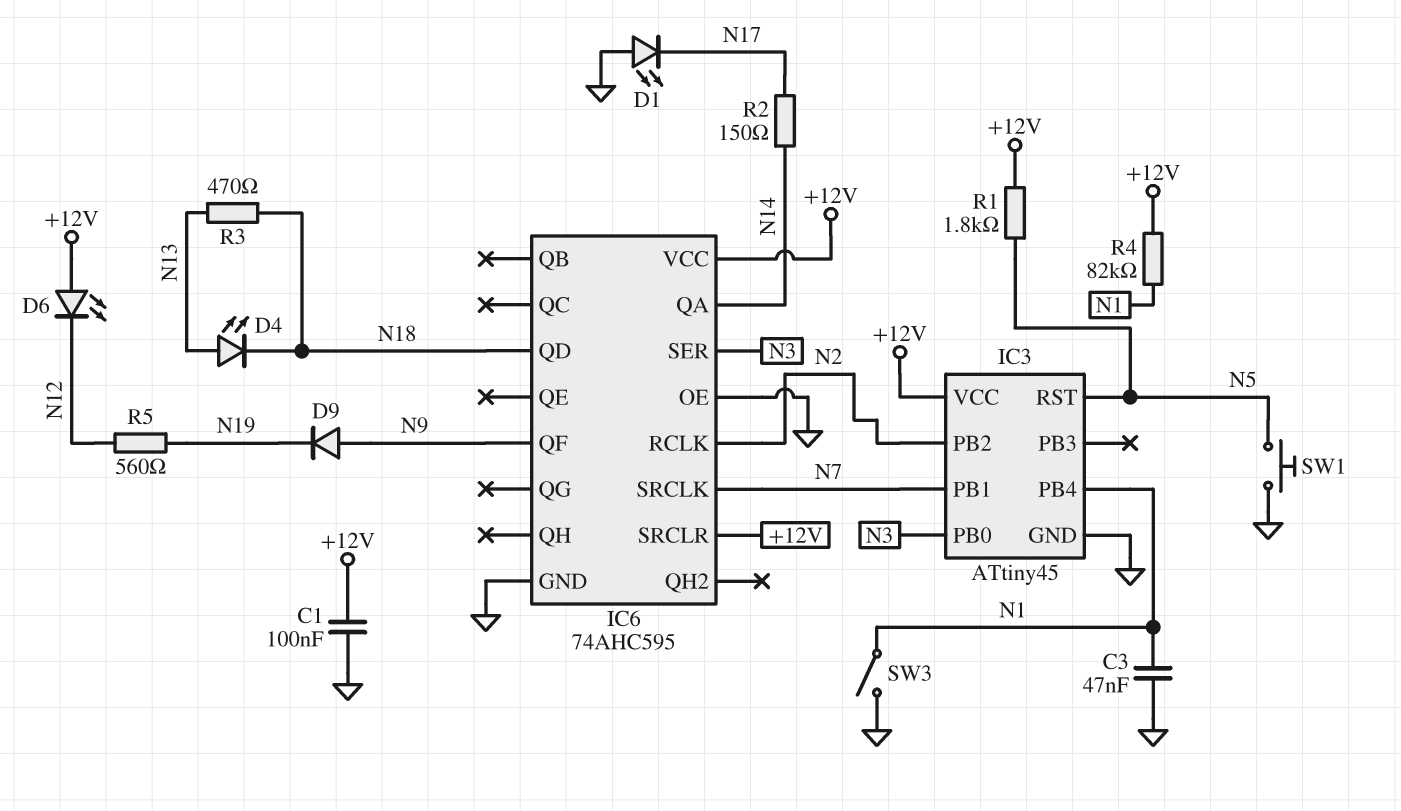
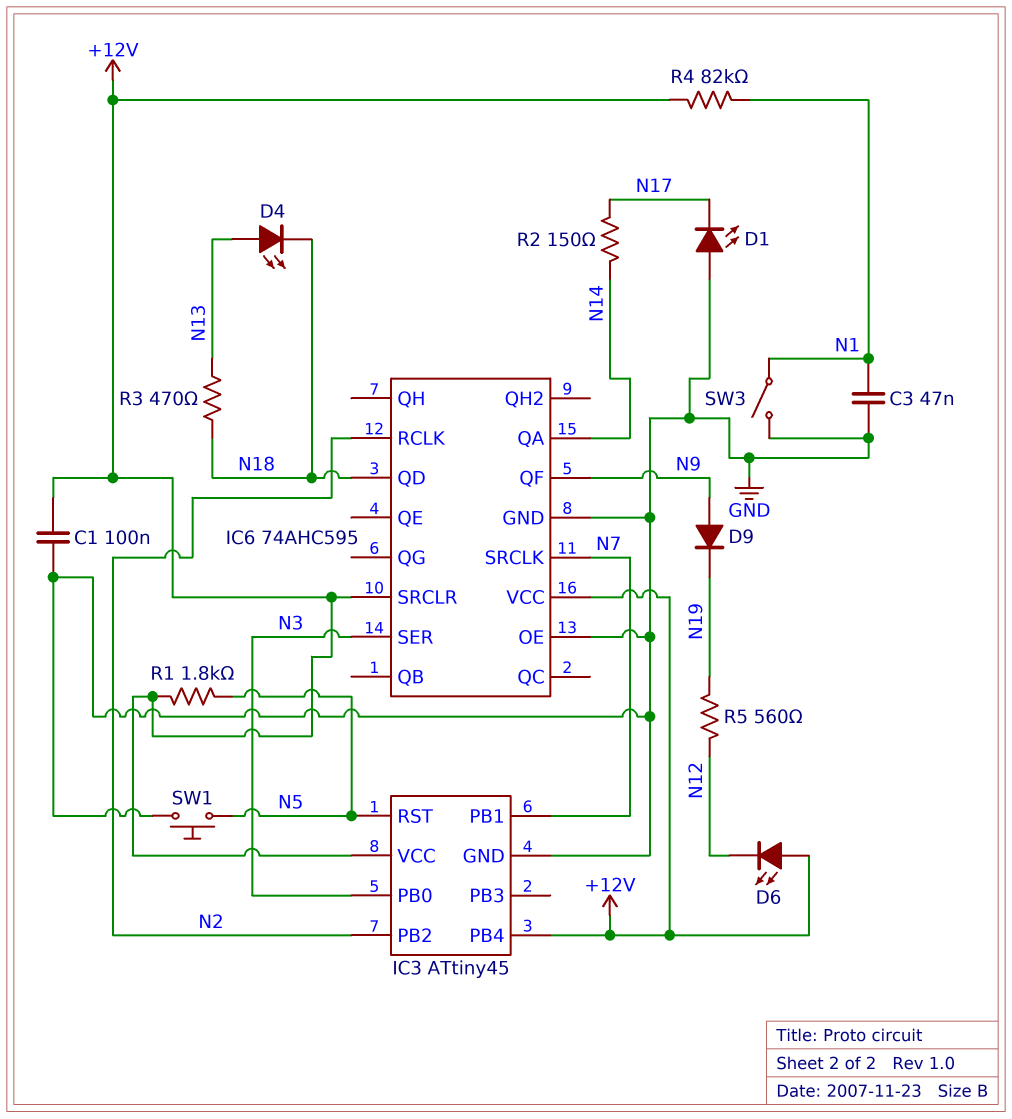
IC3 pin PB4: N1 -> +12V

